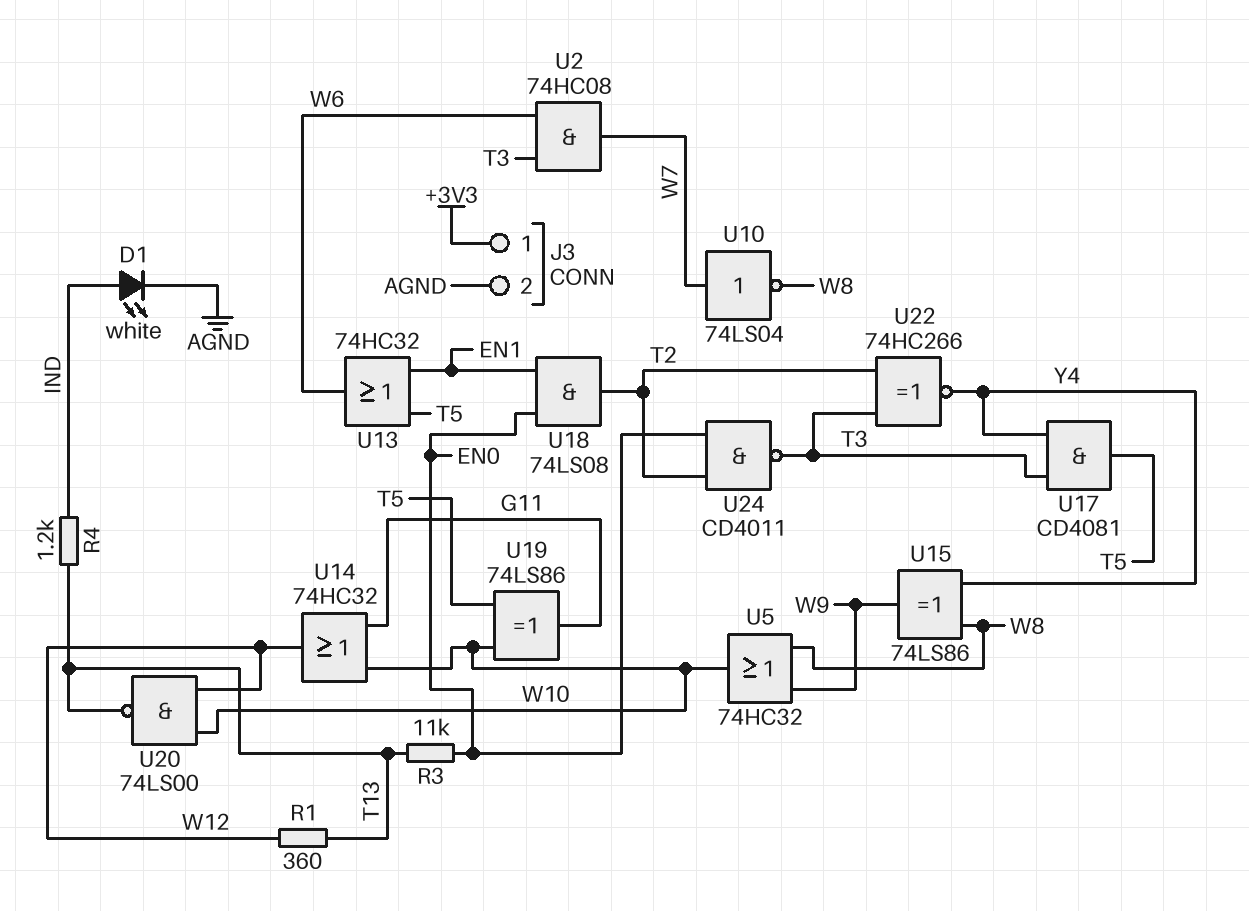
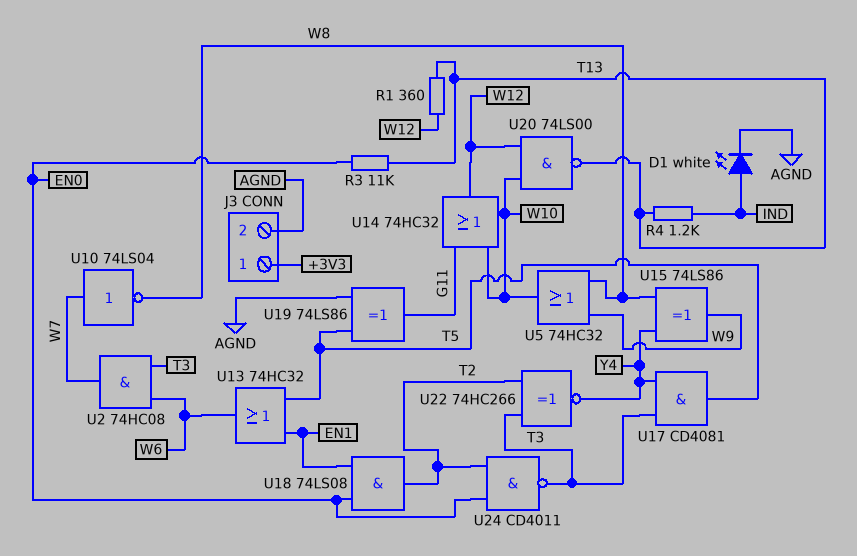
U19: XOR 74LS86 (in T5, in W10, out G11) -> XOR 74LS86 (in AGND, in T5, out G11)

